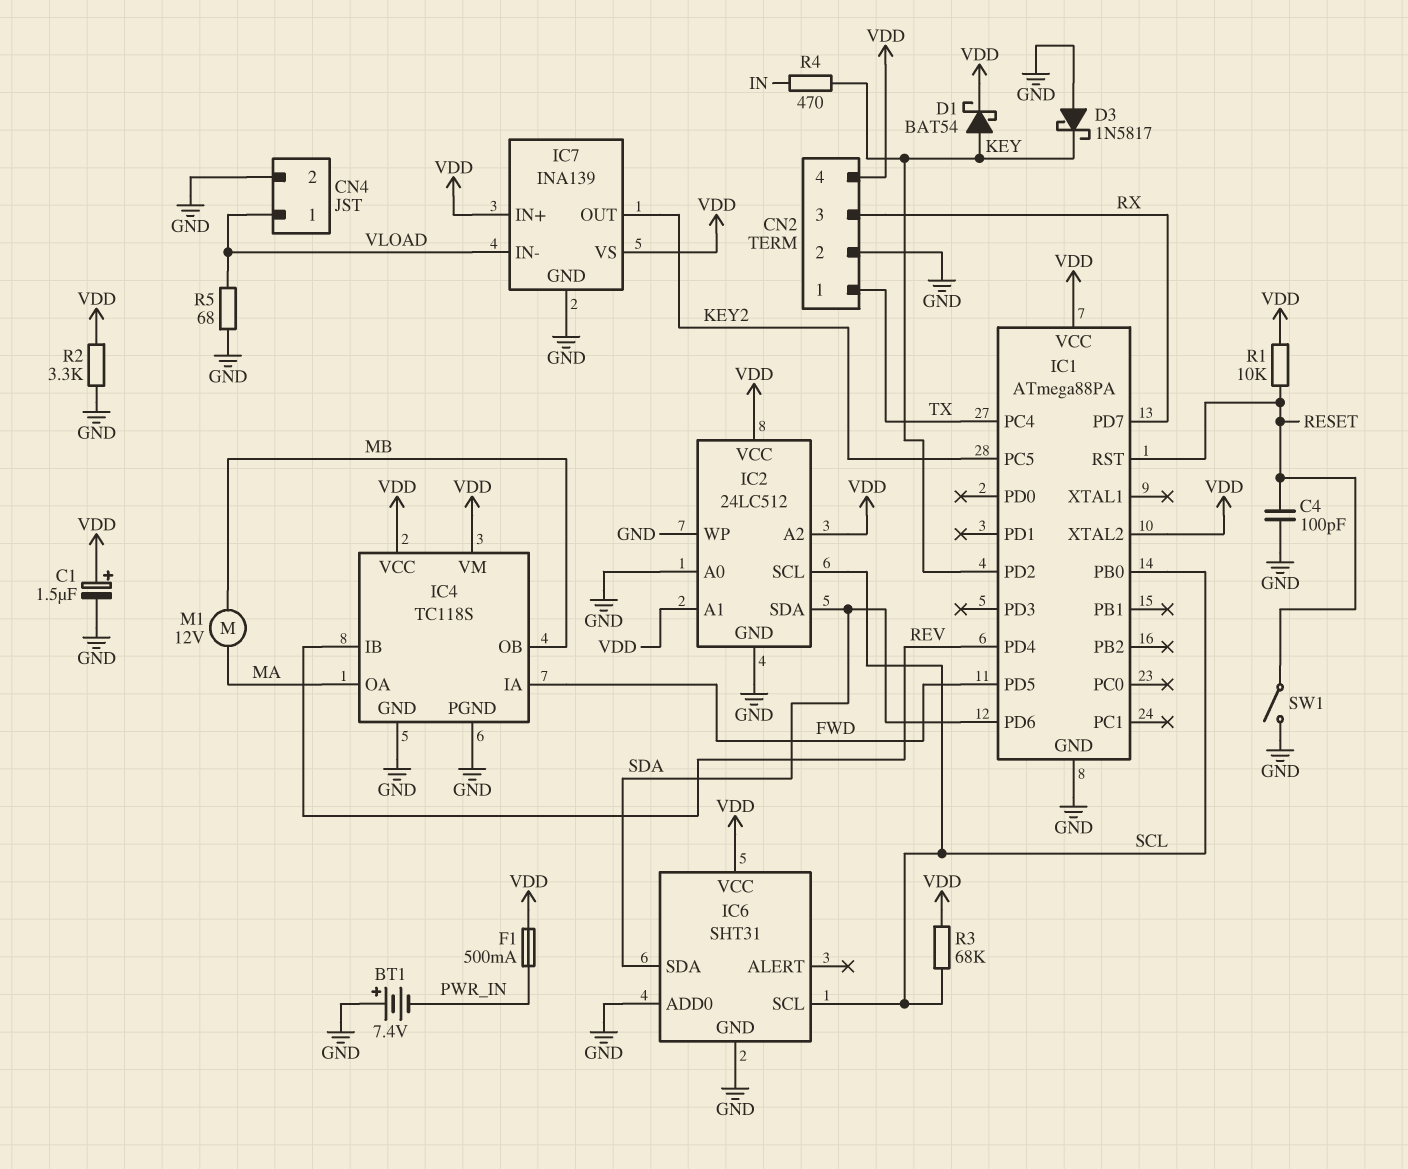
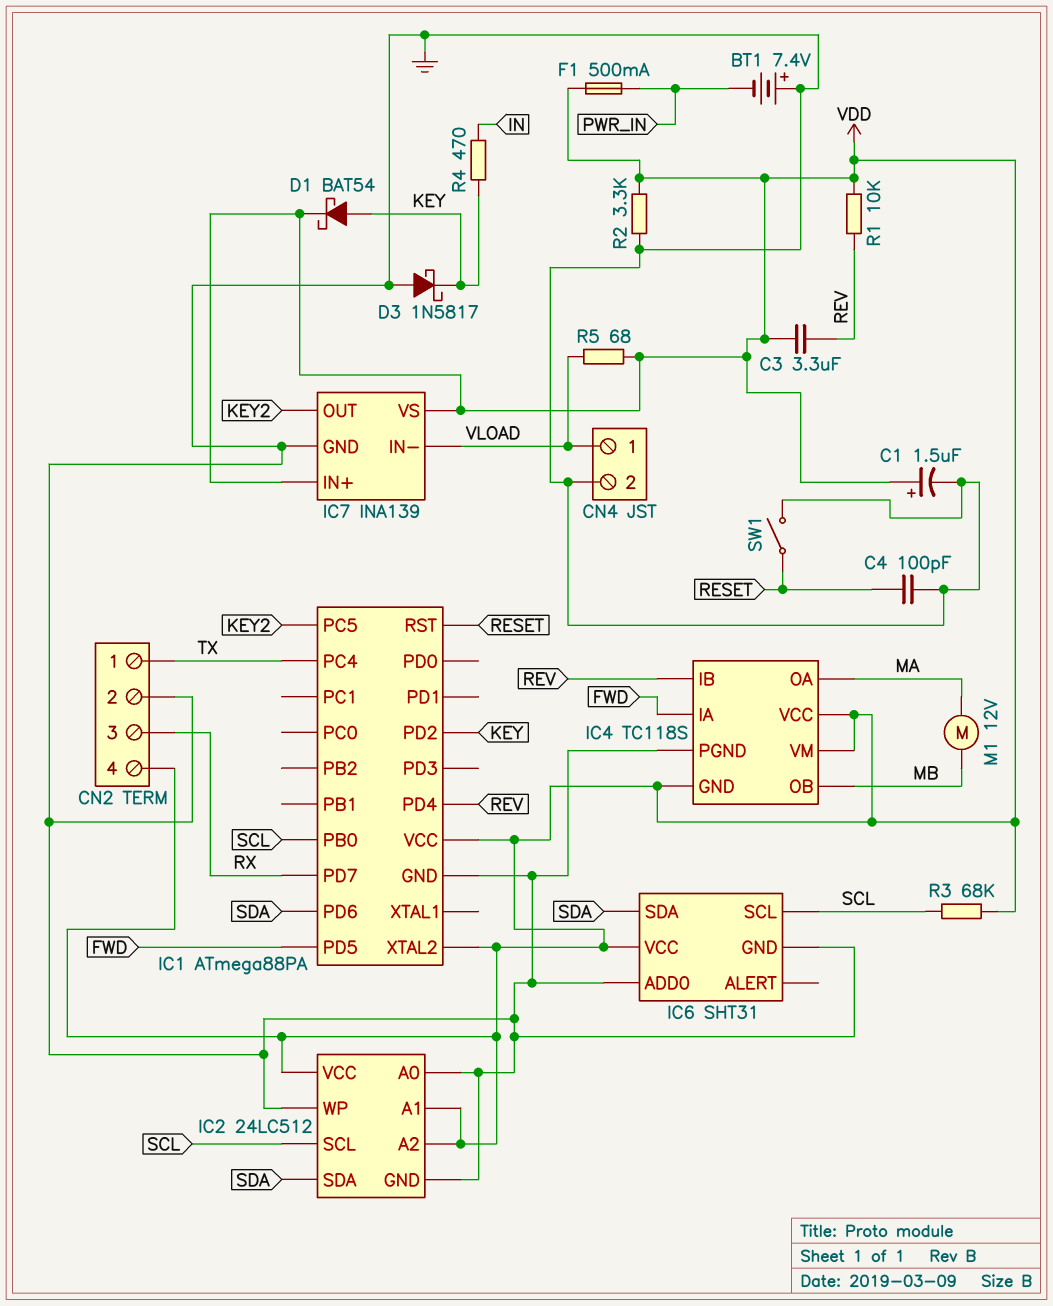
C3: none -> 3.3uF (REV, VDD)
IC4 pin GND: GND -> VDD
R1: 10k (RESET, VDD) -> 10k (REV, VDD)
R5: 68 (GND, VLOAD) -> 68 (VDD, VLOAD)

